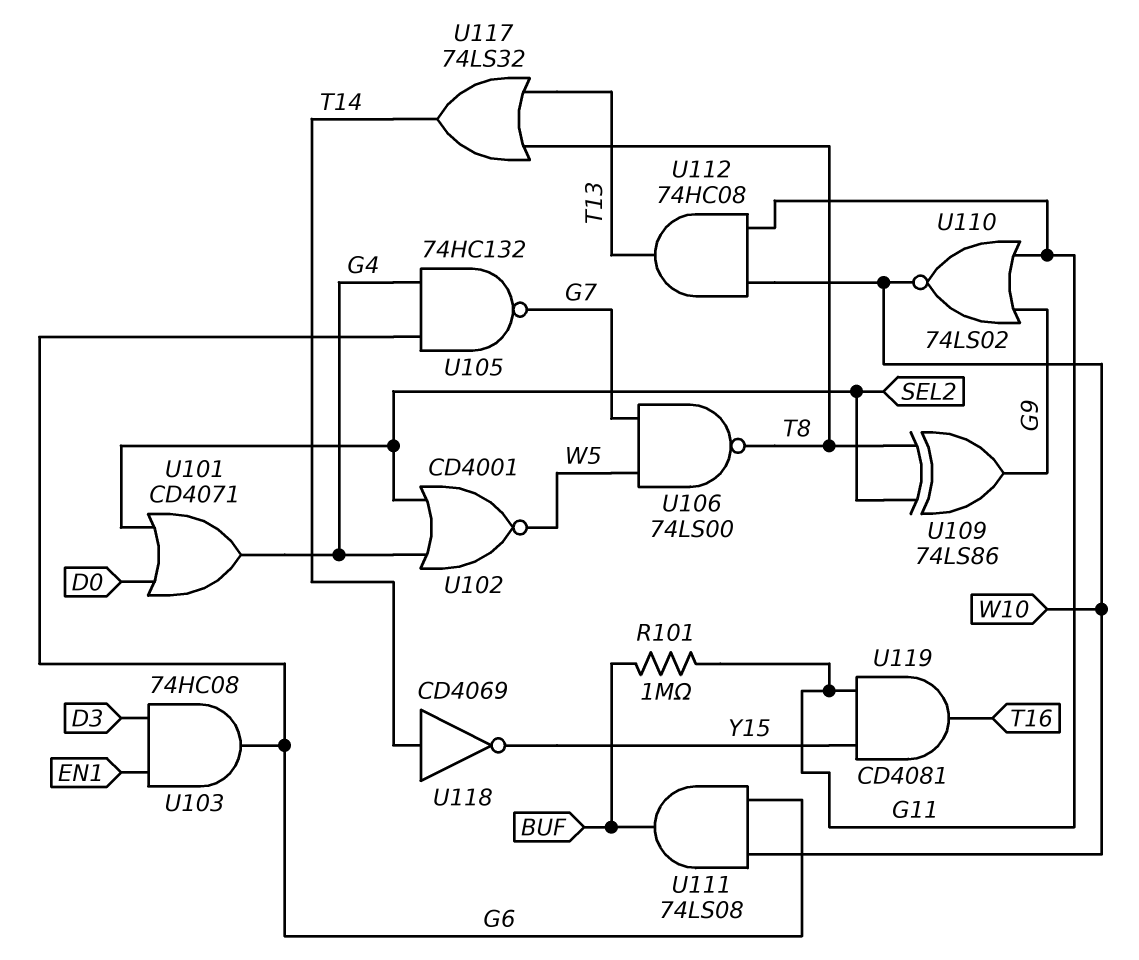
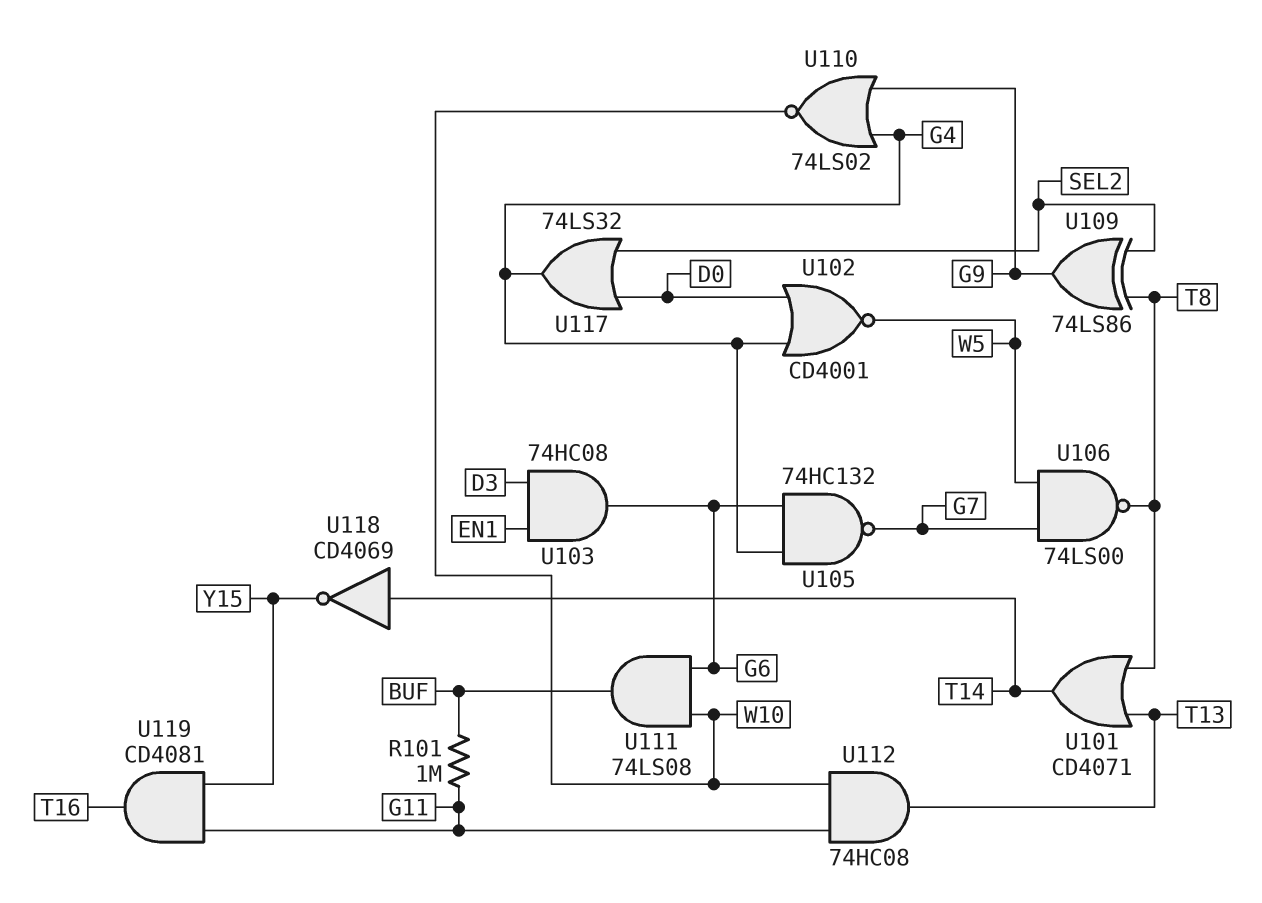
U101: OR CD4071 (in D0, in SEL2, out G4) -> OR CD4071 (in T8, in T13, out T14)
U102: NOR CD4001 (in G4, in SEL2, out W5) -> NOR CD4001 (in D0, in G4, out W5)
U110: NOR 74LS02 (in G9, in G11, out W10) -> NOR 74LS02 (in G4, in G9, out W10)
U117: OR 74LS32 (in T8, in T13, out T14) -> OR 74LS32 (in D0, in SEL2, out G4)

